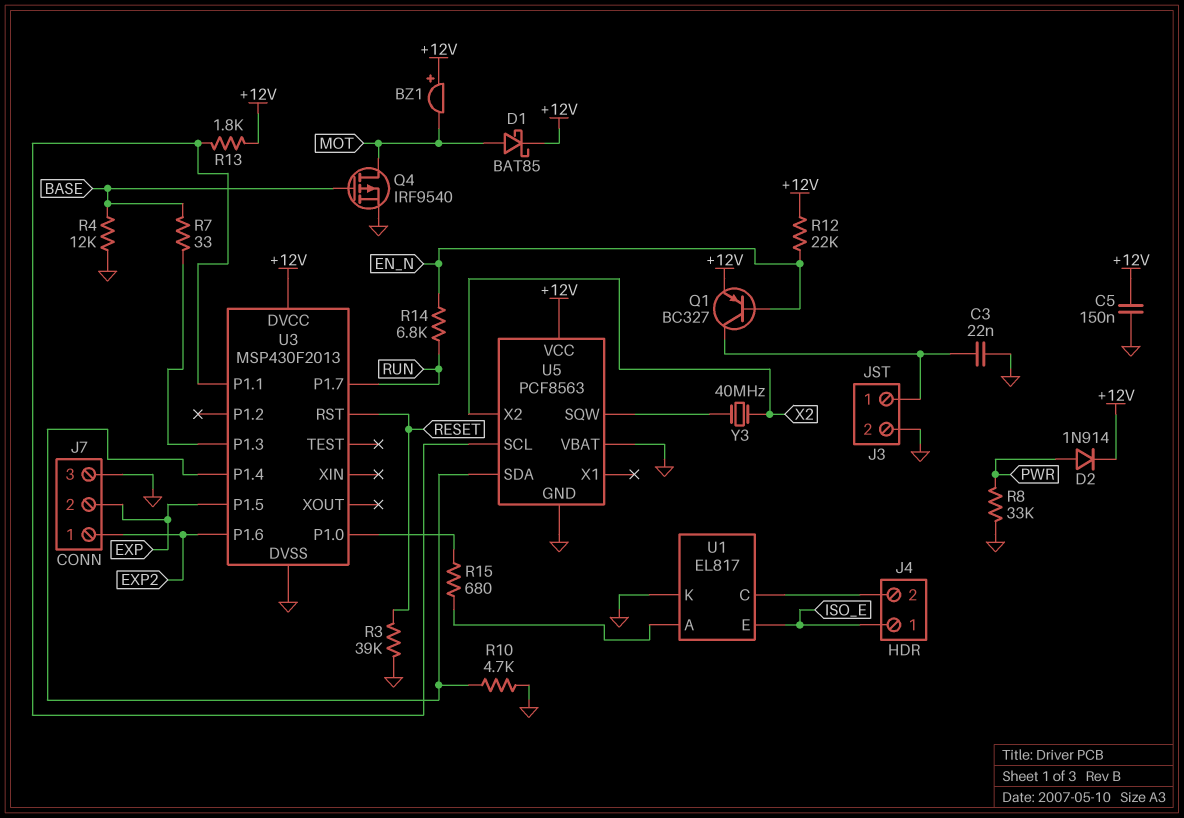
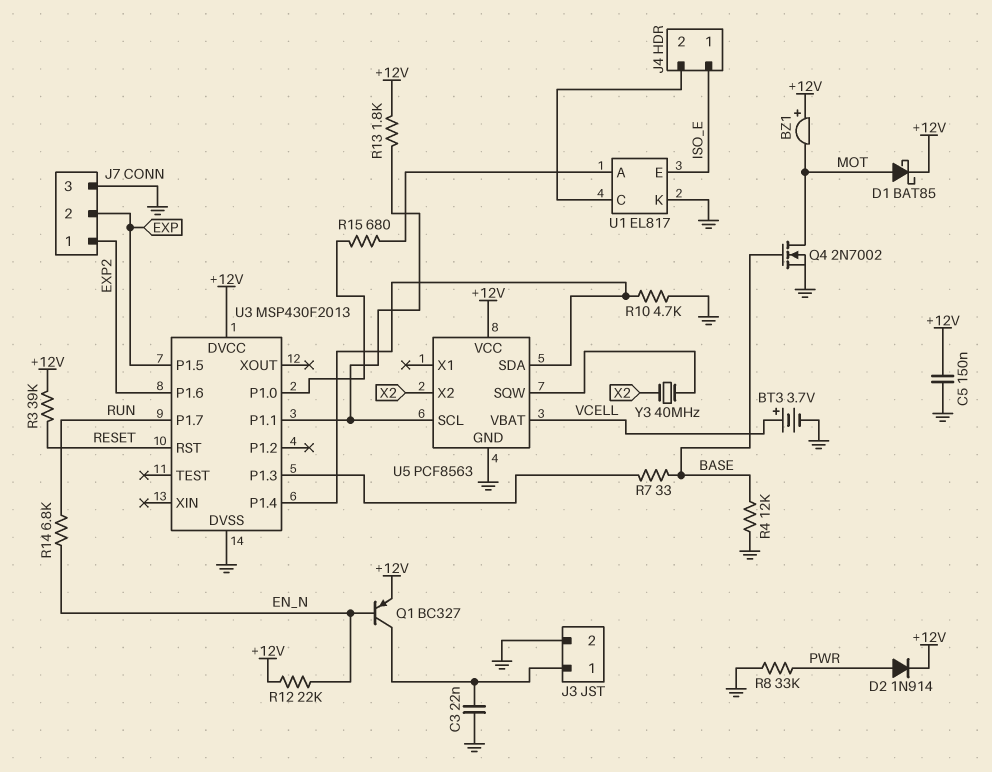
BT3: none -> 3.7V (plus VCELL, minus GND)
Q4: PMOS IRF9540 (G BASE, D MOT, S GND) -> NMOS 2N7002 (G BASE, D MOT, S GND)
R3: 39k (GND, RESET) -> 39k (+12V, RESET)
U5 pin VBAT: GND -> VCELL

